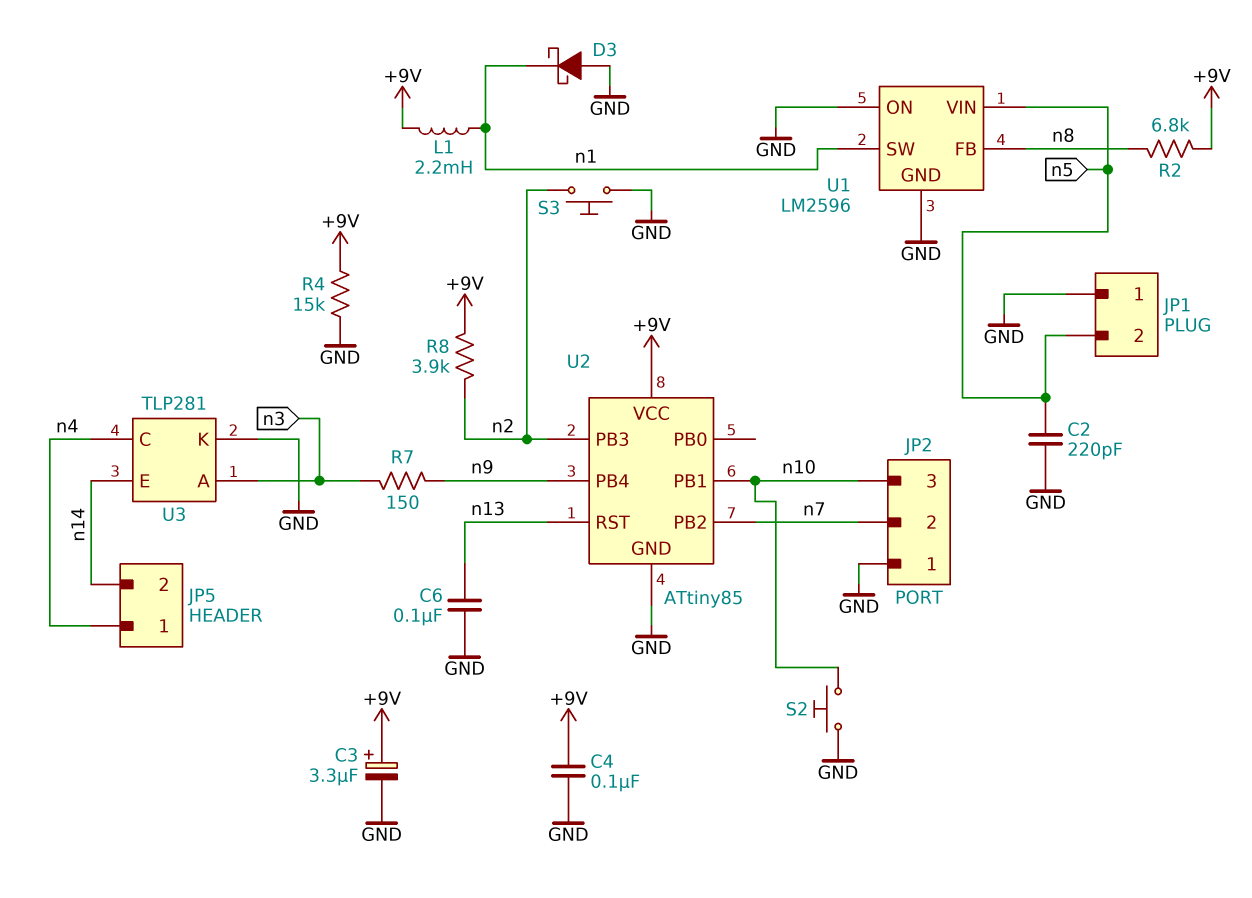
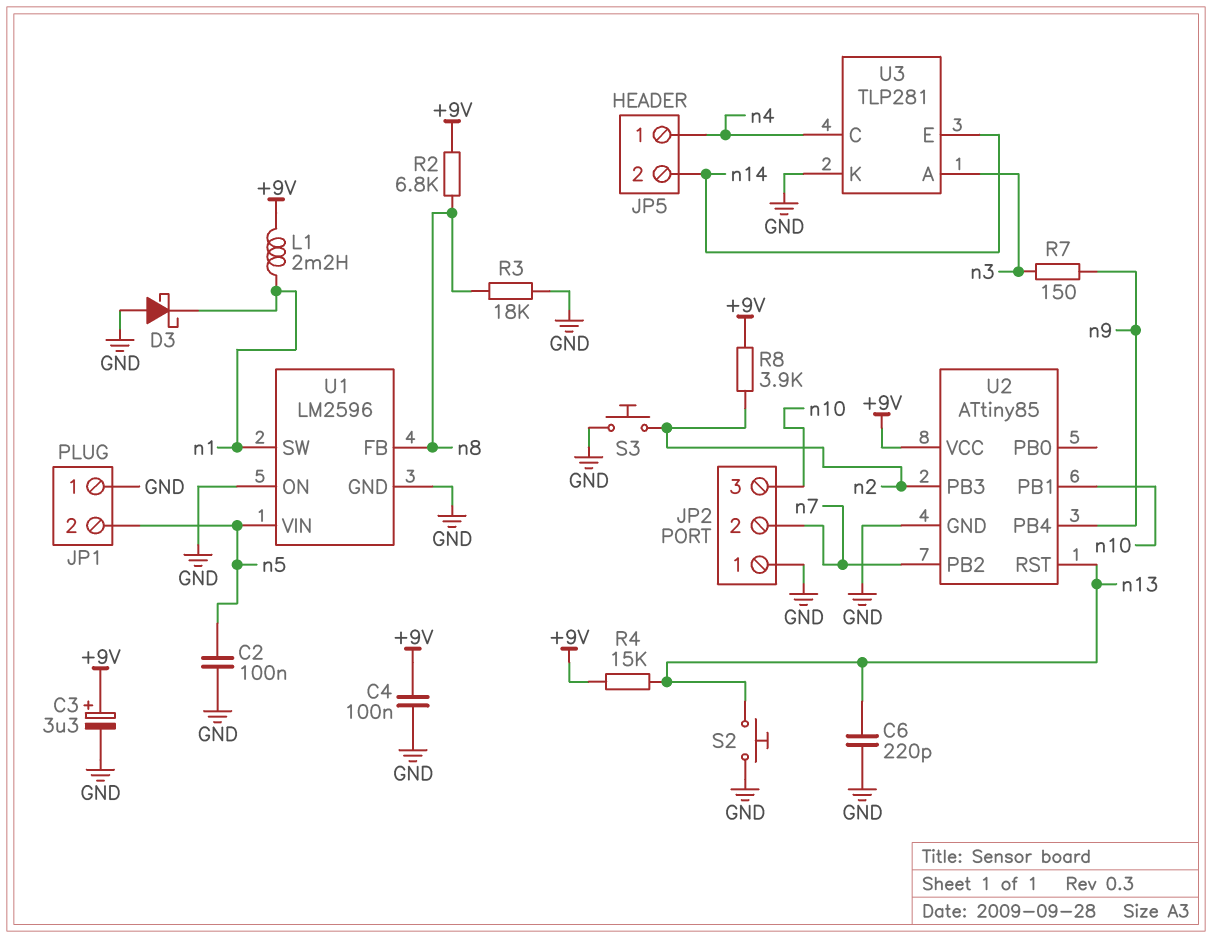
C2: 220pF (GND, n5) -> 100nF (GND, n5)
C6: 100nF (GND, n13) -> 220pF (GND, n13)
R3: none -> 18k (GND, n8)
R4: 15k (+9V, GND) -> 15k (+9V, n13)
S2: button (GND, n10) -> button (GND, n13)

